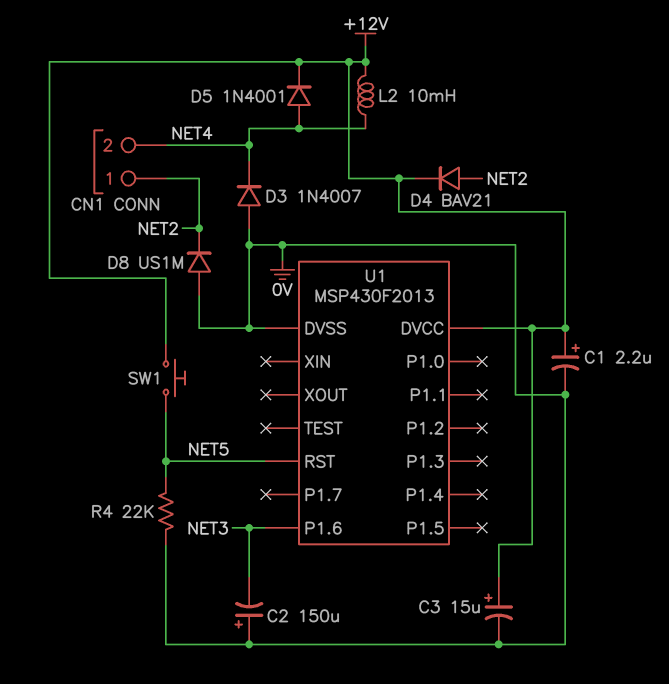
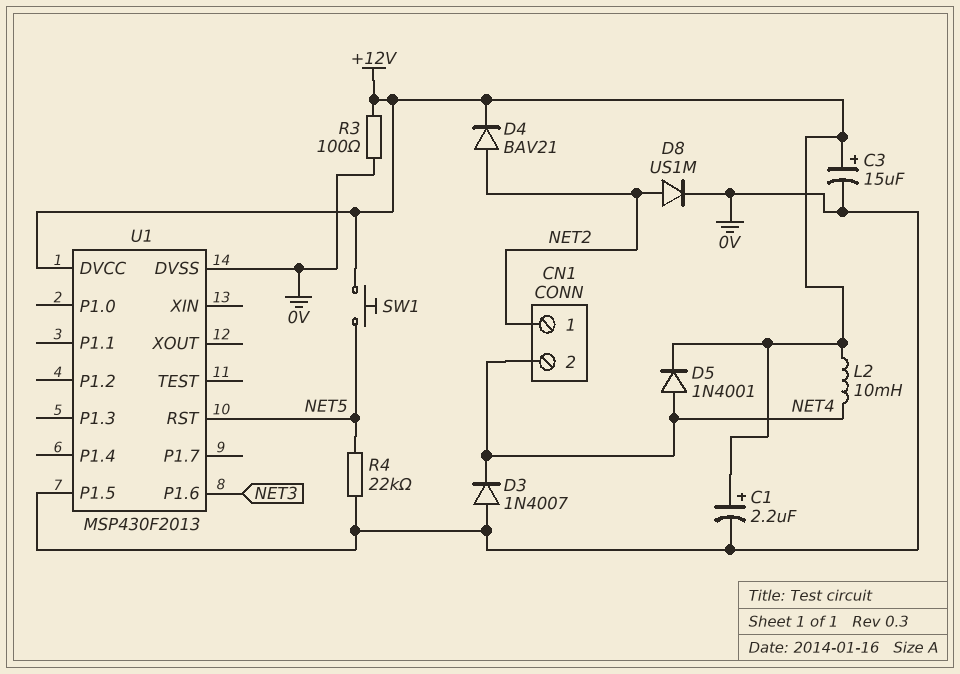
C2: 150uF (plus 0V, minus NET3) -> none
D8: diode US1M (A 0V, K NET2) -> diode US1M (A NET2, K 0V)
R3: none -> 100 (+12V, 0V)
U1 pin P1.5: none -> 0V

